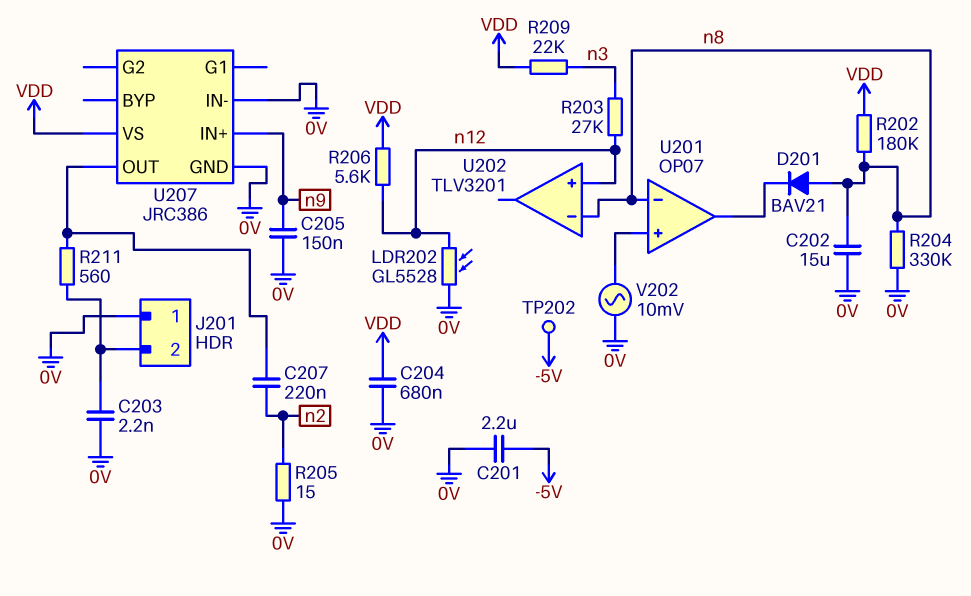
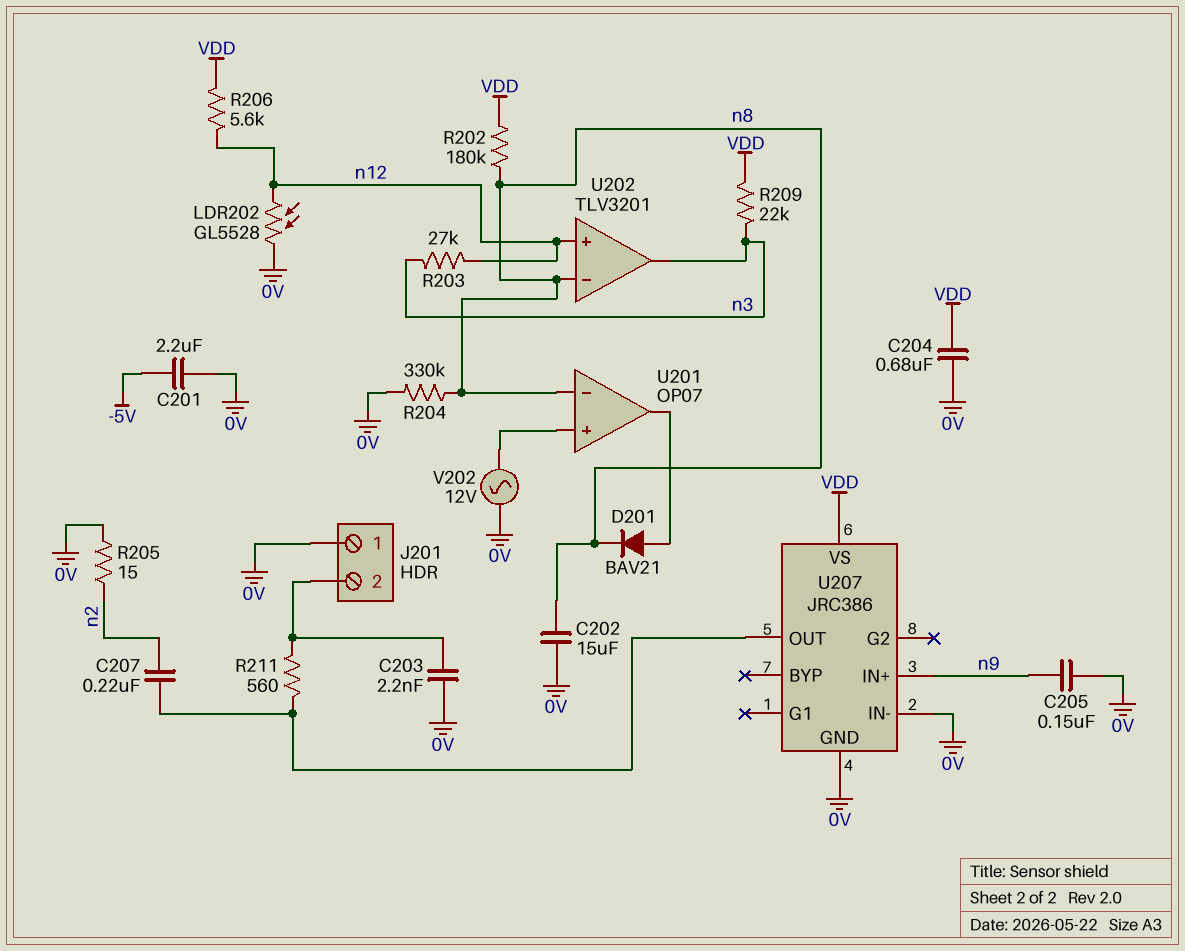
D201: diode BAV21 (A n8, K U201/out) -> diode BAV21 (A U201/out, K n8)
TP202: test point (-5V) -> none
U202 pin out: none -> n3
V202: AC 10mV (0V, U201/in+) -> AC 12V (0V, U201/in+)

